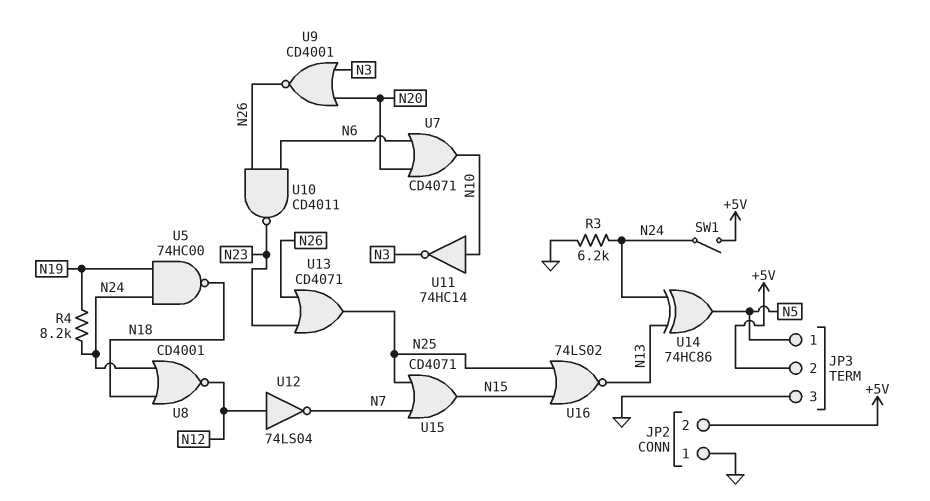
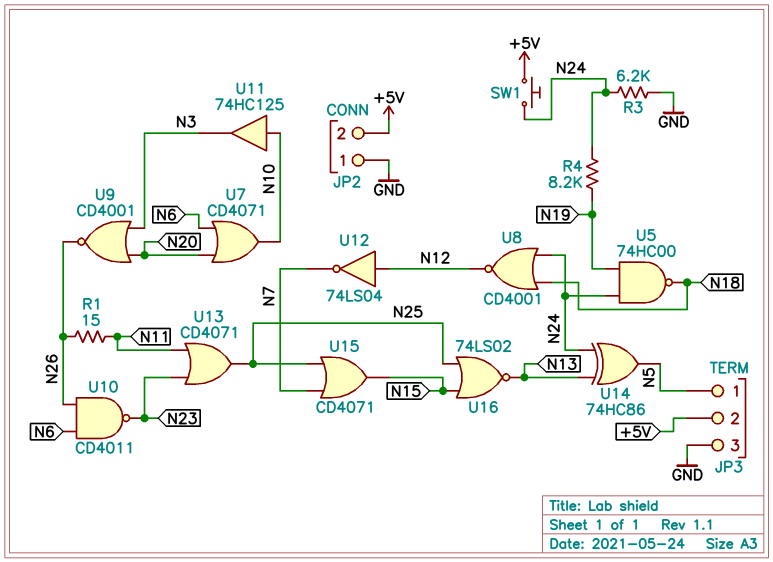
R1: none -> 15 (N11, N26)
SW1: switch (+5V, N24) -> button (+5V, N24)
U11: NOT 74HC14 (in N10, out N3) -> buffer 74HC125 (in N10, out N3)
U13: OR CD4071 (in N23, in N26, out N25) -> OR CD4071 (in N11, in N23, out N25)

